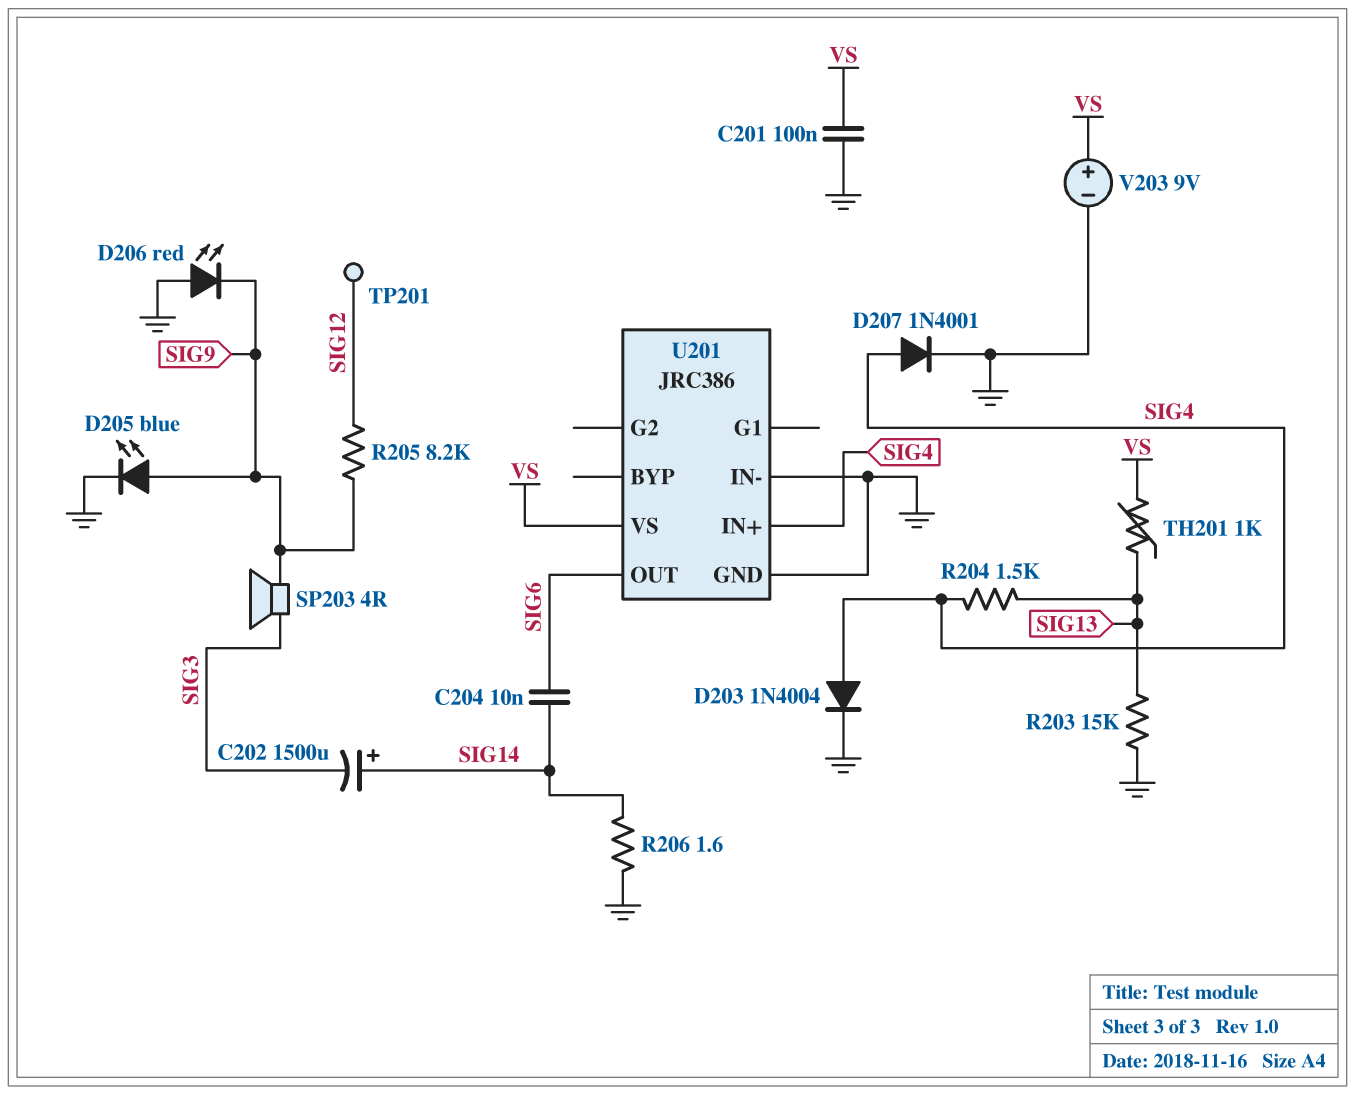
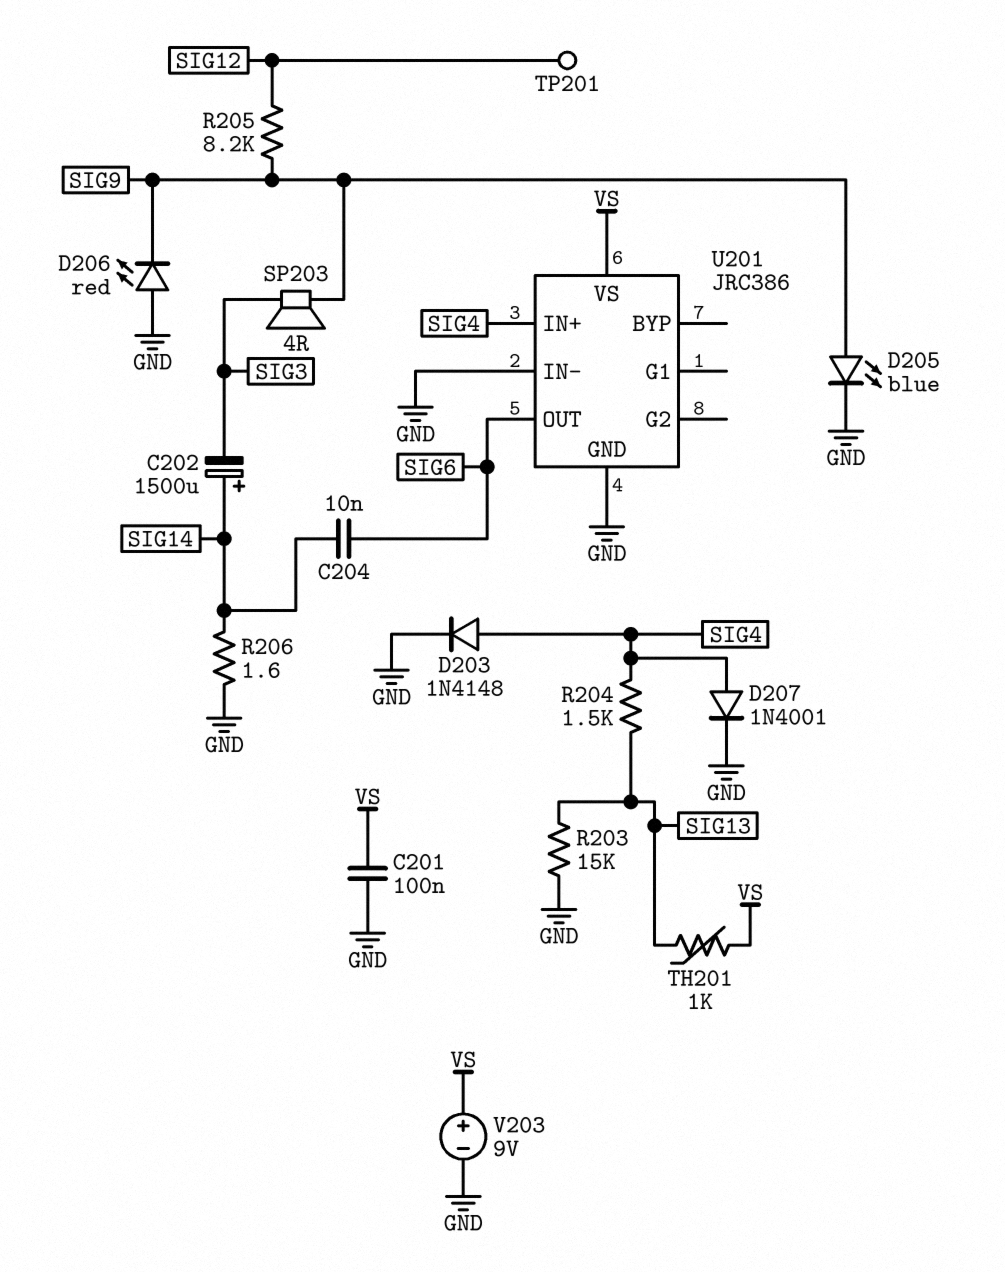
D203: diode 1N4004 (A SIG4, K GND) -> diode 1N4148 (A SIG4, K GND)

